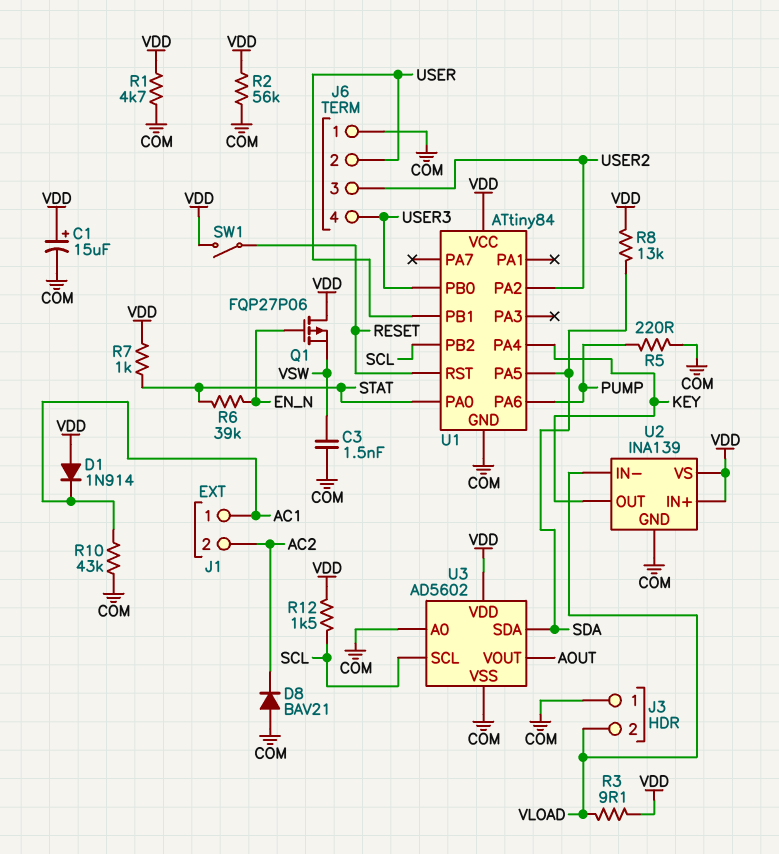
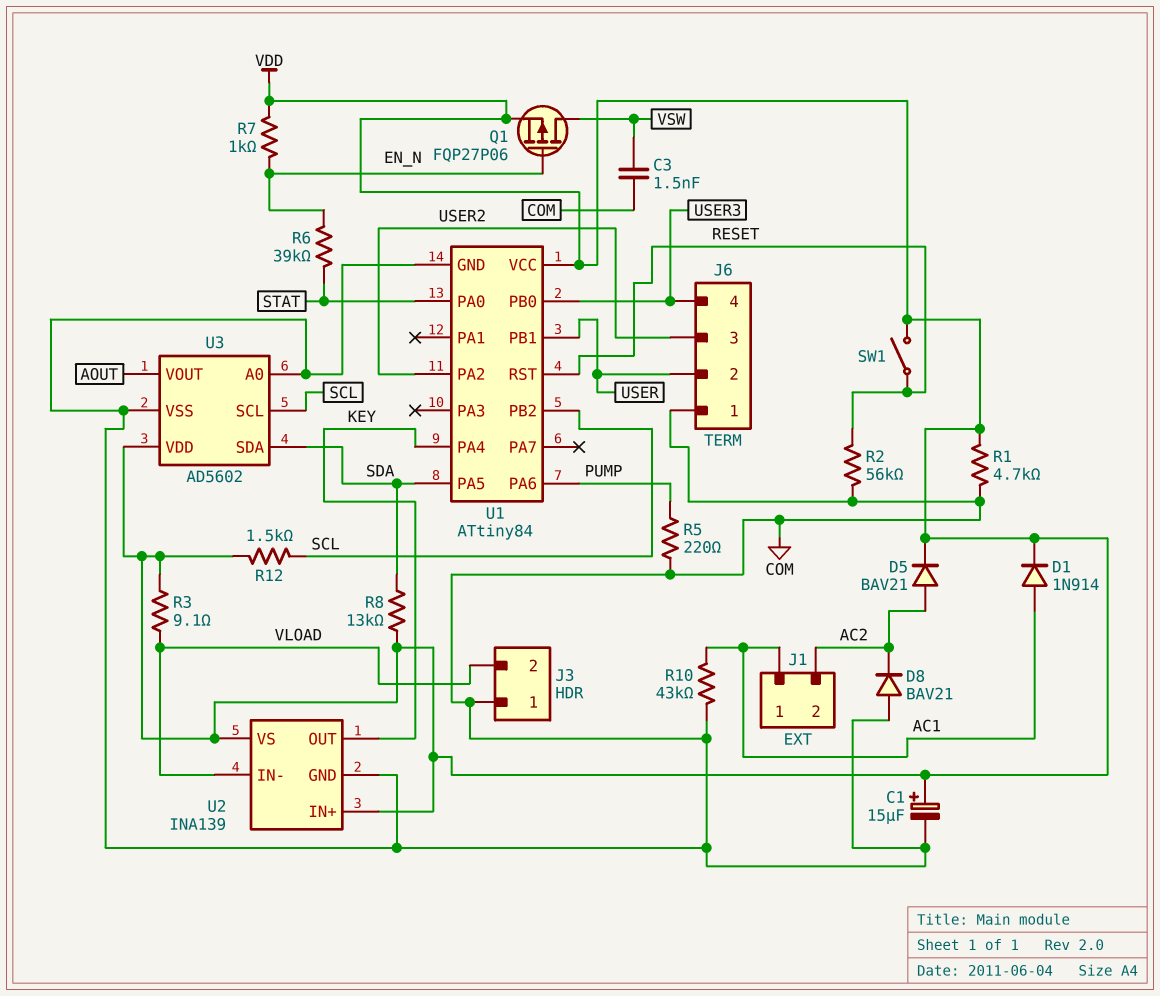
D1: diode 1N914 (A VDD, K AC1) -> diode 1N914 (A AC1, K VDD)
D5: none -> diode BAV21 (A AC2, K VDD)
Q1: PMOS FQP27P06 (G EN_N, D VDD, S VSW) -> PMOS FQP27P06 (G EN_N, D VSW, S VDD)
R2: 56k (COM, VDD) -> 56k (COM, RESET)
R7: 1k (STAT, VDD) -> 1k (EN_N, VDD)

